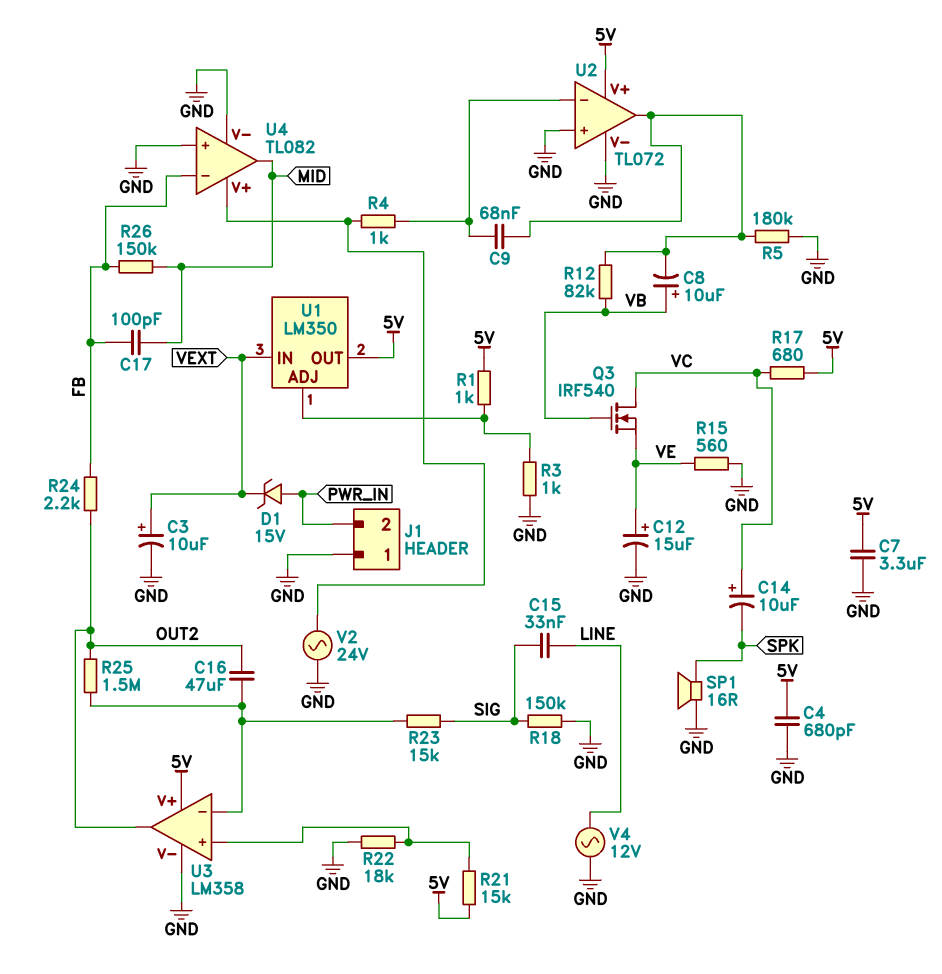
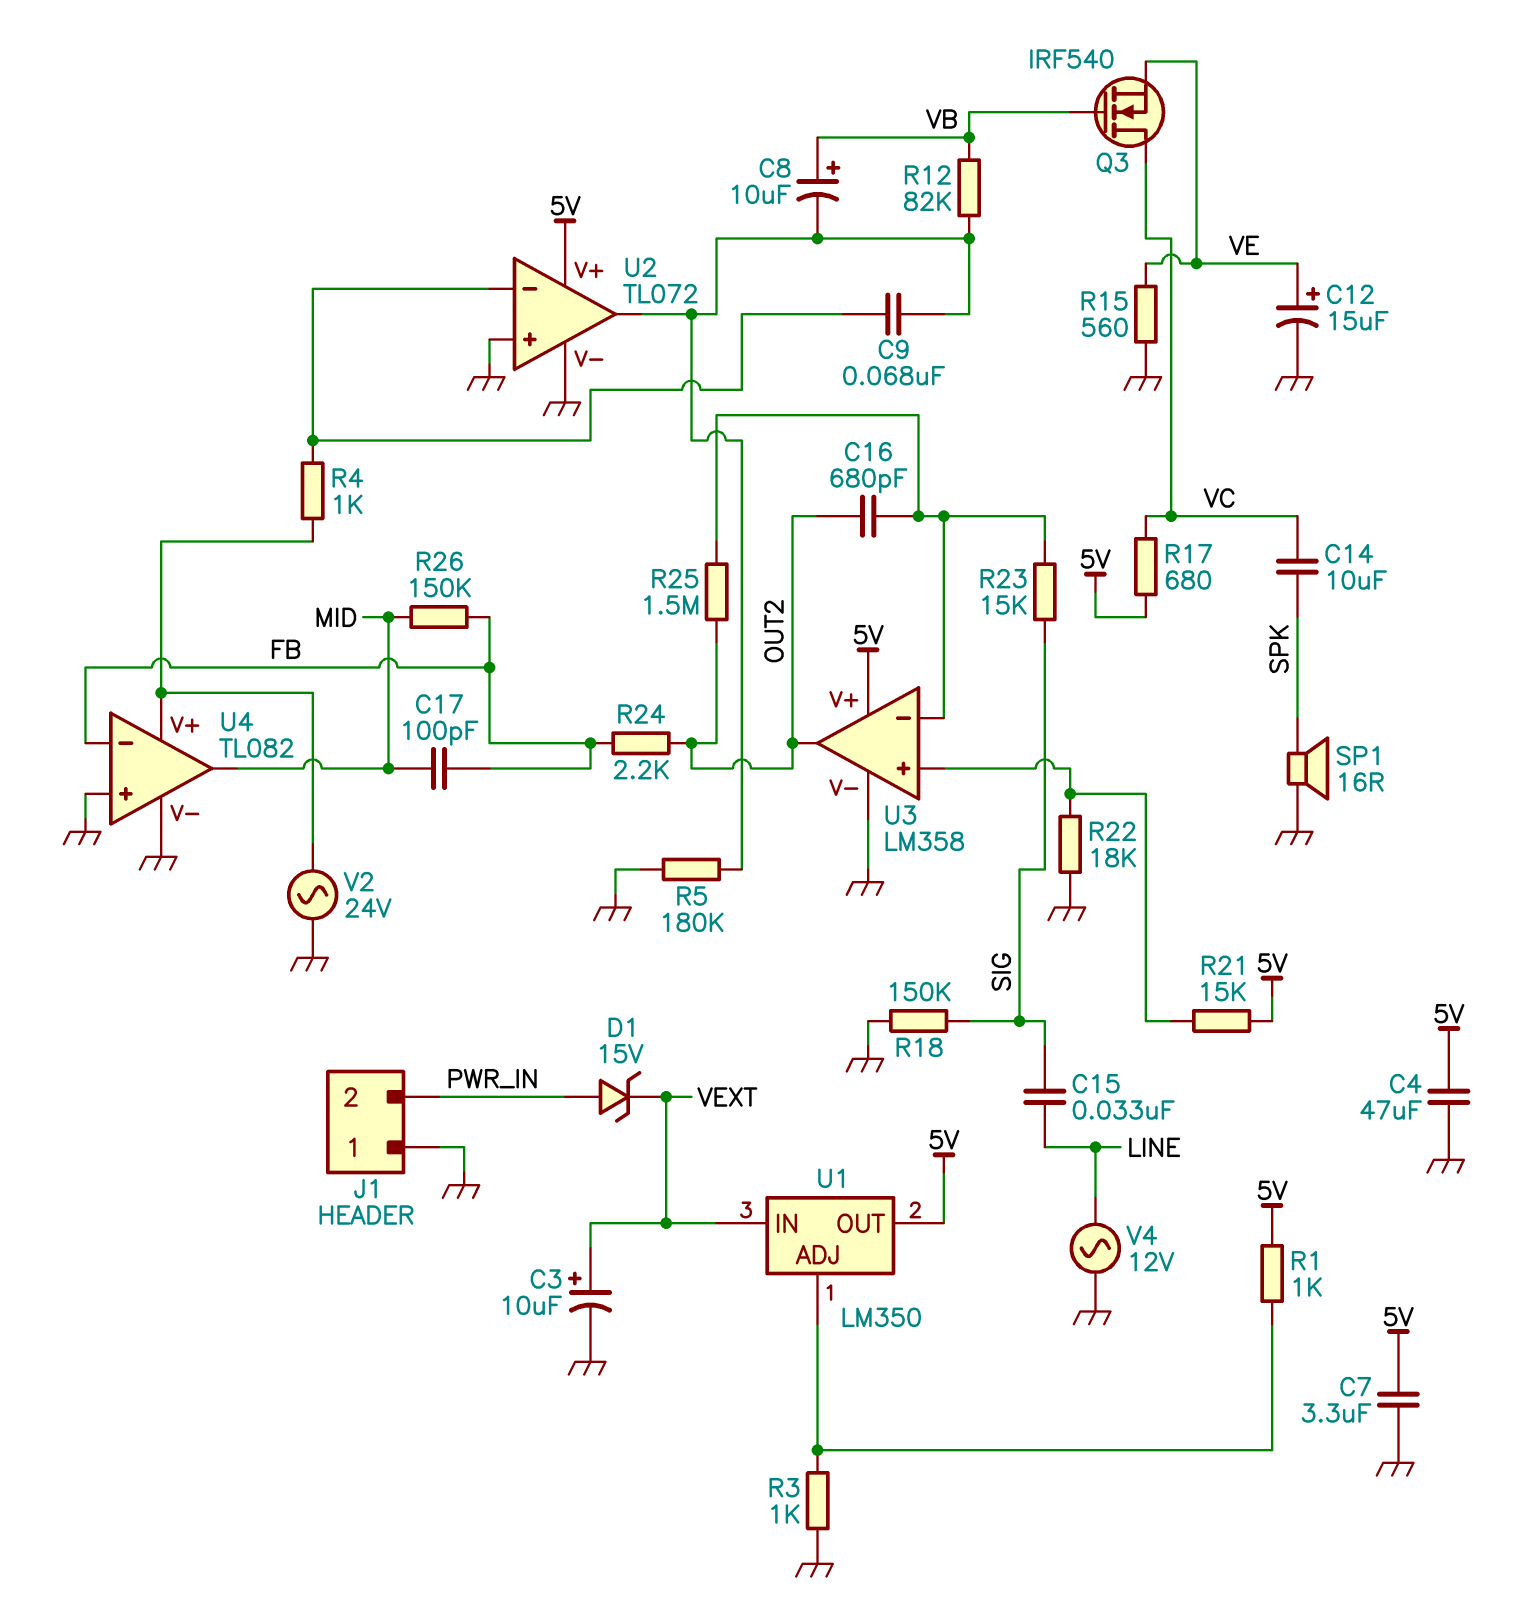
C4: 680pF (5V, GND) -> 47uF (5V, GND)
C14: 10uF (plus VC, minus SPK) -> 10uF (SPK, VC)
C16: 47uF (OUT2, U3/in-) -> 680pF (OUT2, U3/in-)

